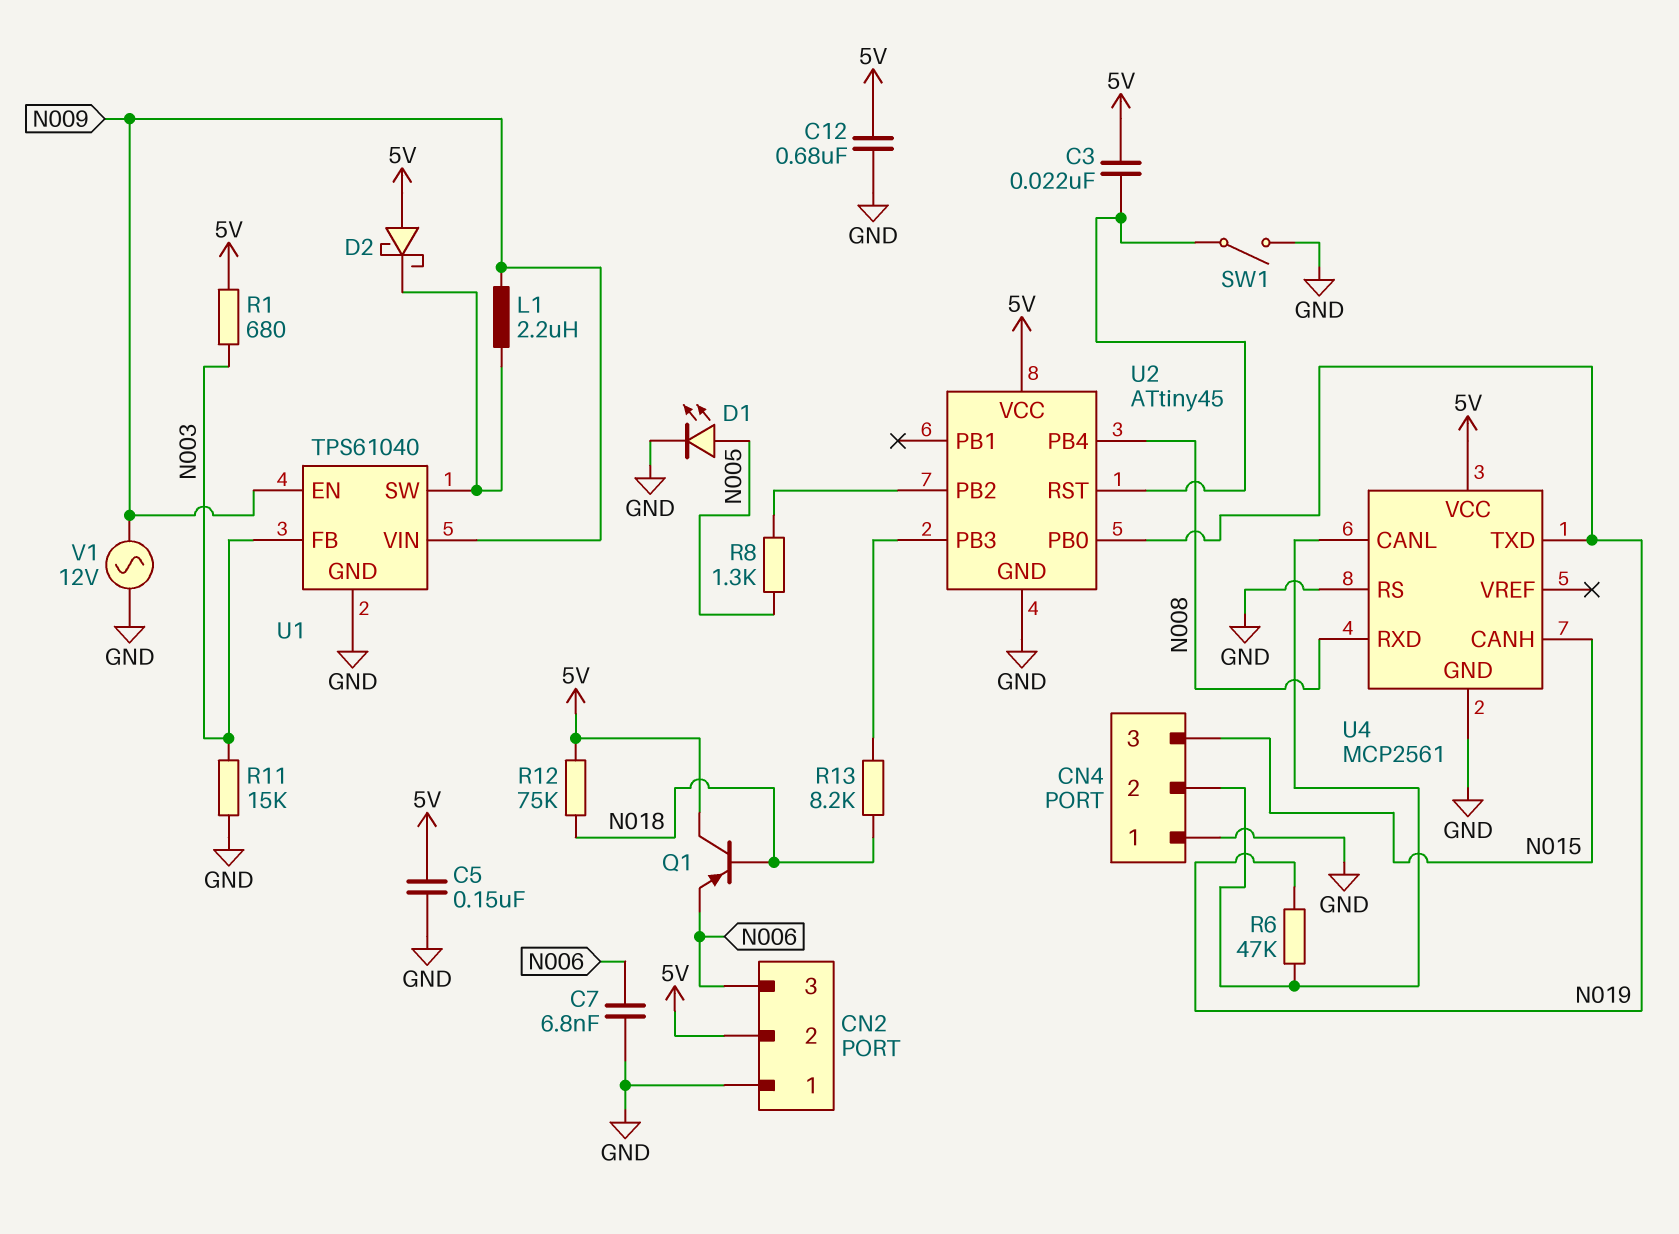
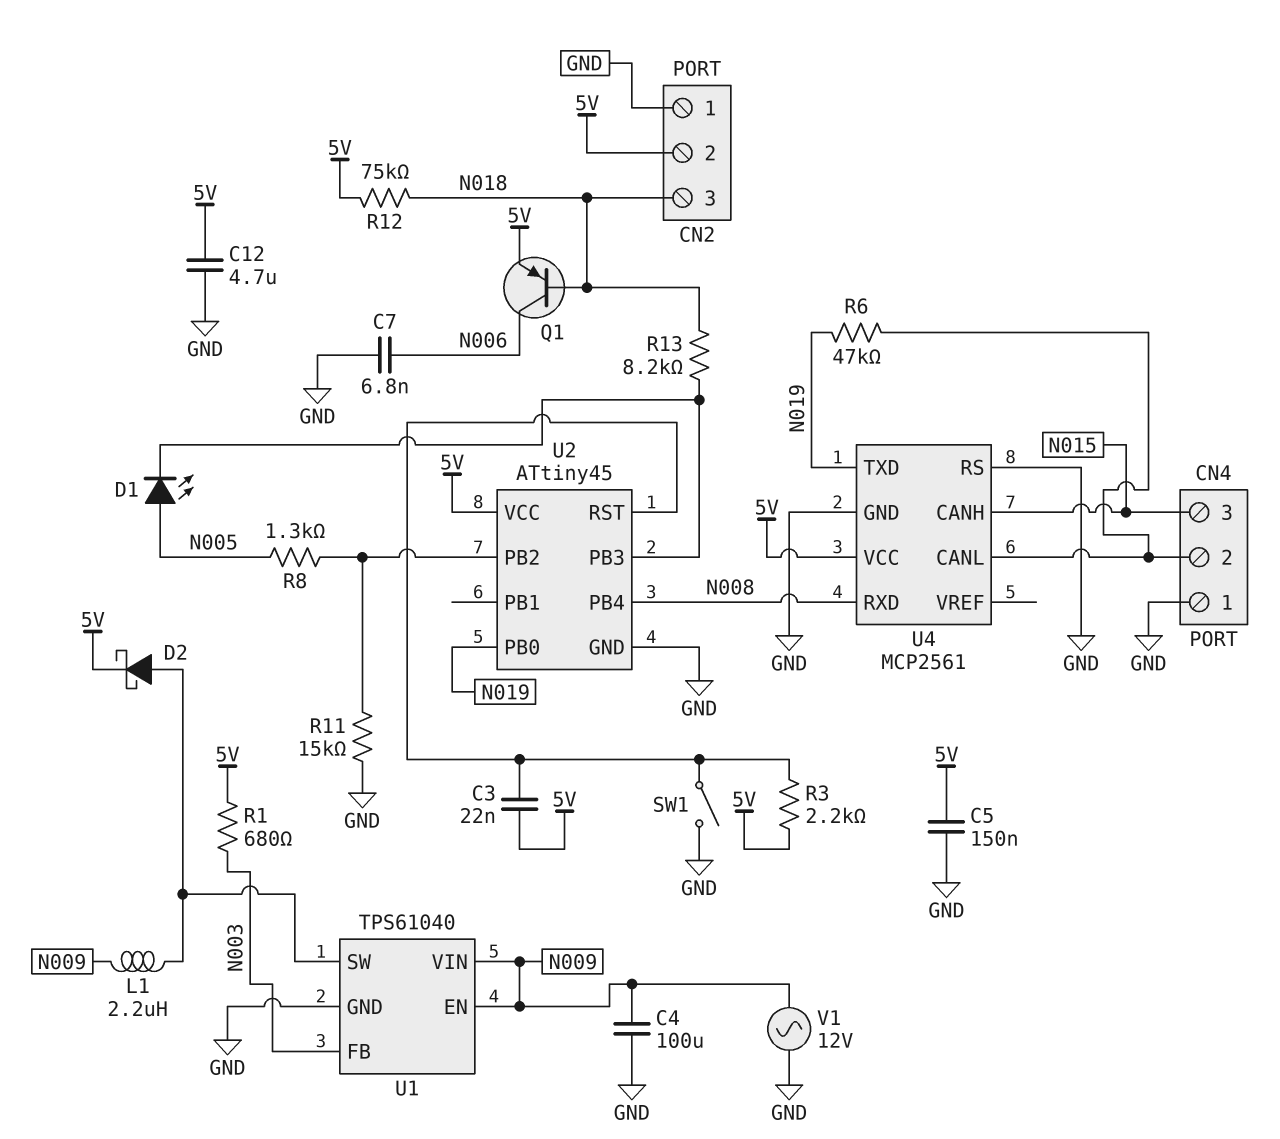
C4: none -> 100uF (GND, N009)
C12: 680nF (5V, GND) -> 4.7uF (5V, GND)
CN2 pin 3: N006 -> N018
D1: LED (A N005, K GND) -> LED (A N005, K U2/PB3)
D2: schottky (A 5V, K U1/SW) -> schottky (A U1/SW, K 5V)
Q1: PNP (B N018, C 5V, E N006) -> PNP (B N018, C N006, E 5V)
R3: none -> 2.2k (5V, U2/RST)
R11: 15k (GND, N003) -> 15k (GND, U2/PB2)

